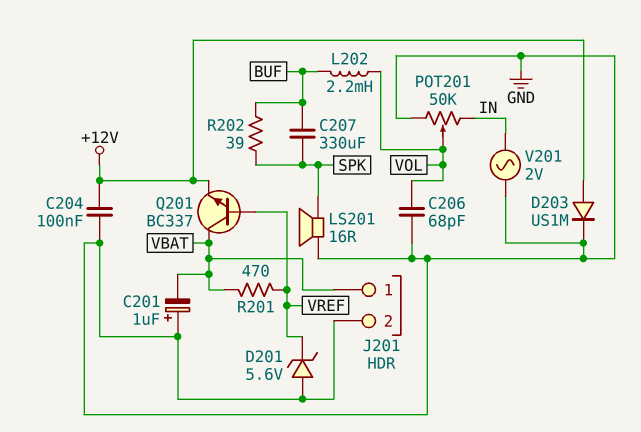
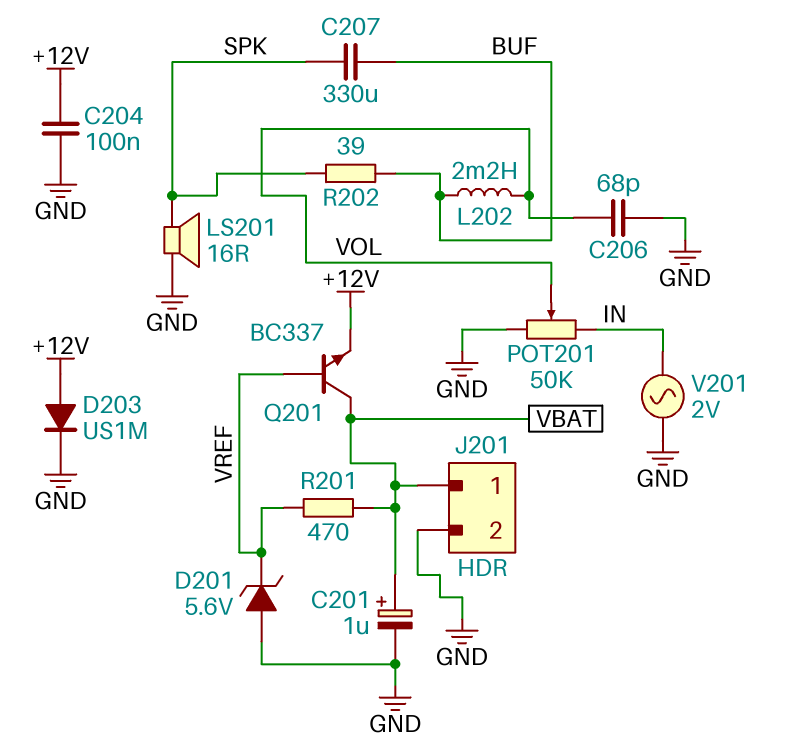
C201: 1uF (plus GND, minus VBAT) -> 1uF (plus VBAT, minus GND)

